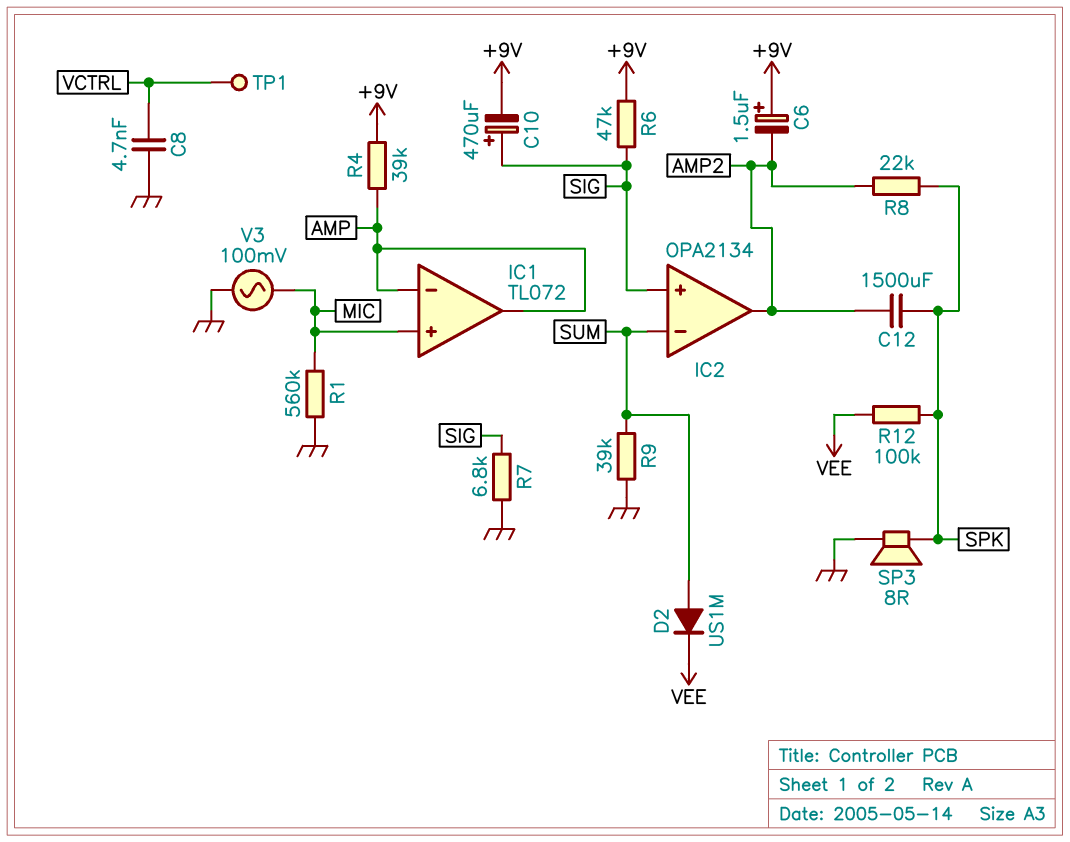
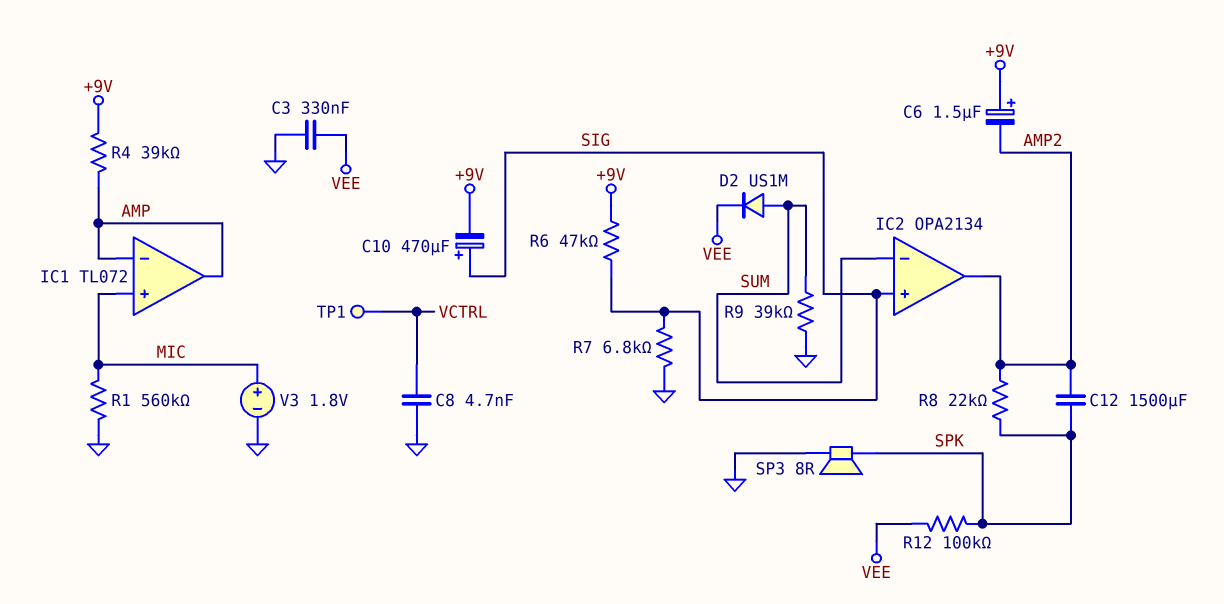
C3: none -> 330nF (GND, VEE)
V3: AC 100mV (GND, MIC) -> 1.8V (plus MIC, minus GND)

